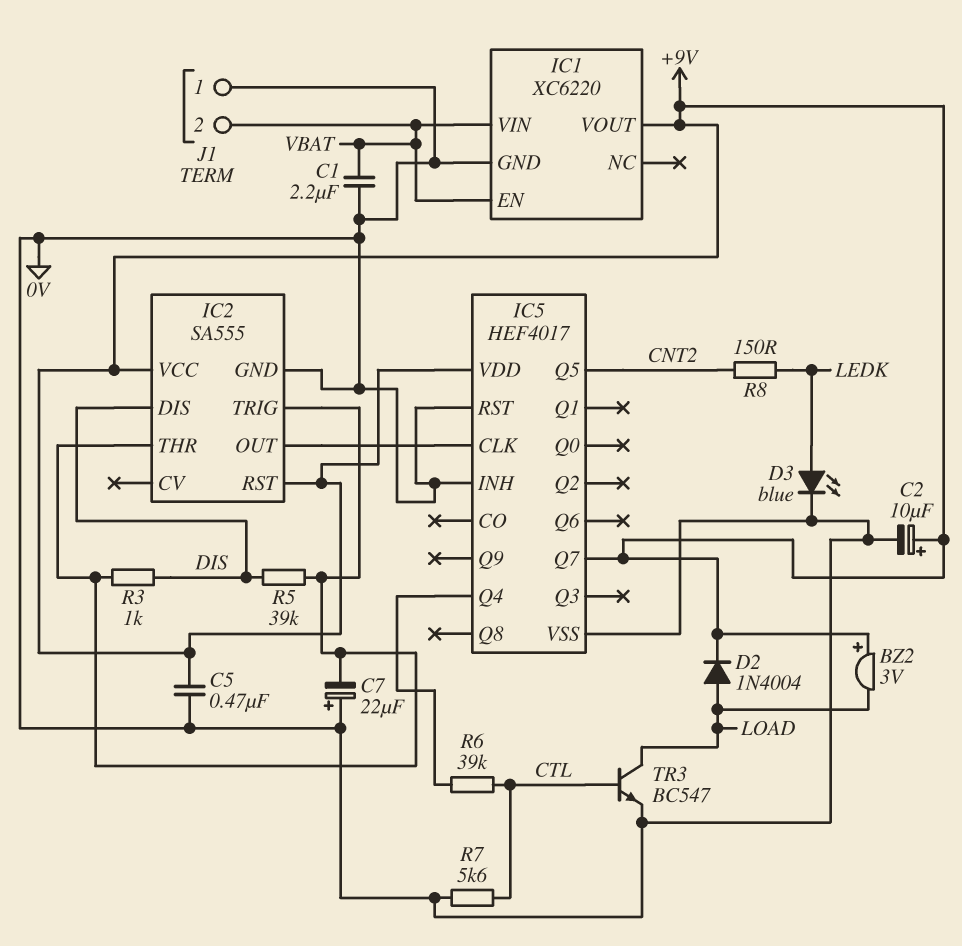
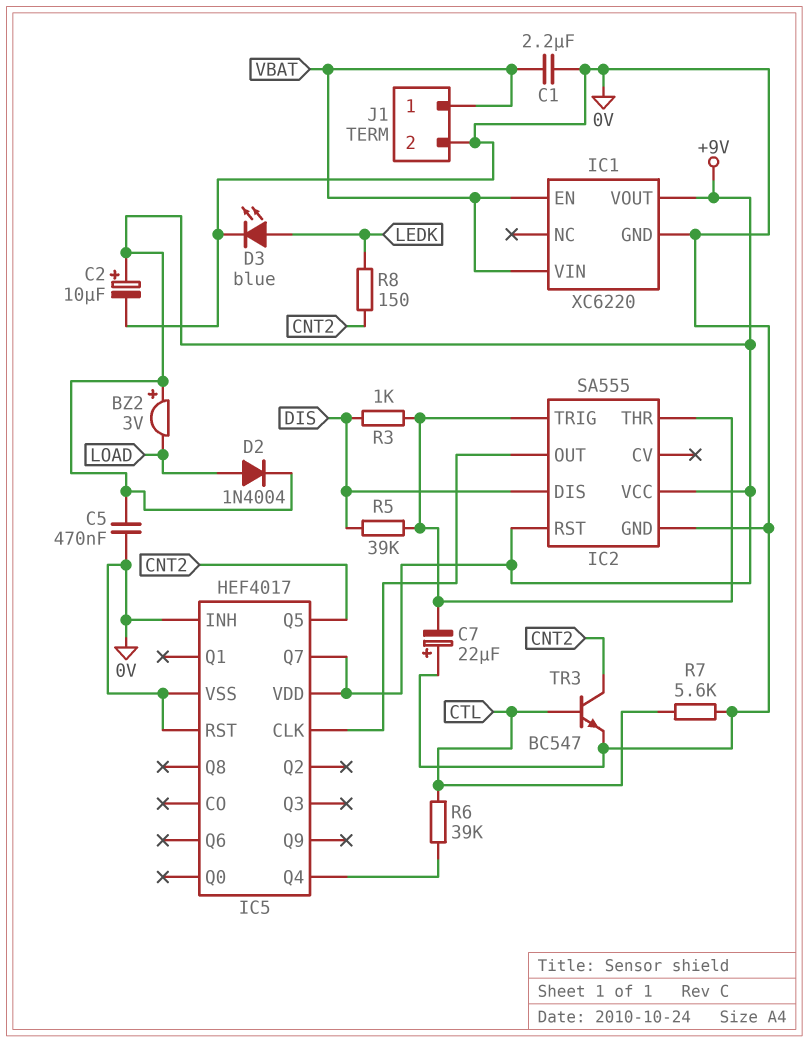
J1 pin 1: 0V -> VBAT
J1 pin 2: VBAT -> 0V
TR3: NPN BC547 (B CTL, C LOAD, E 0V) -> NPN BC547 (B CTL, C CNT2, E 0V)

